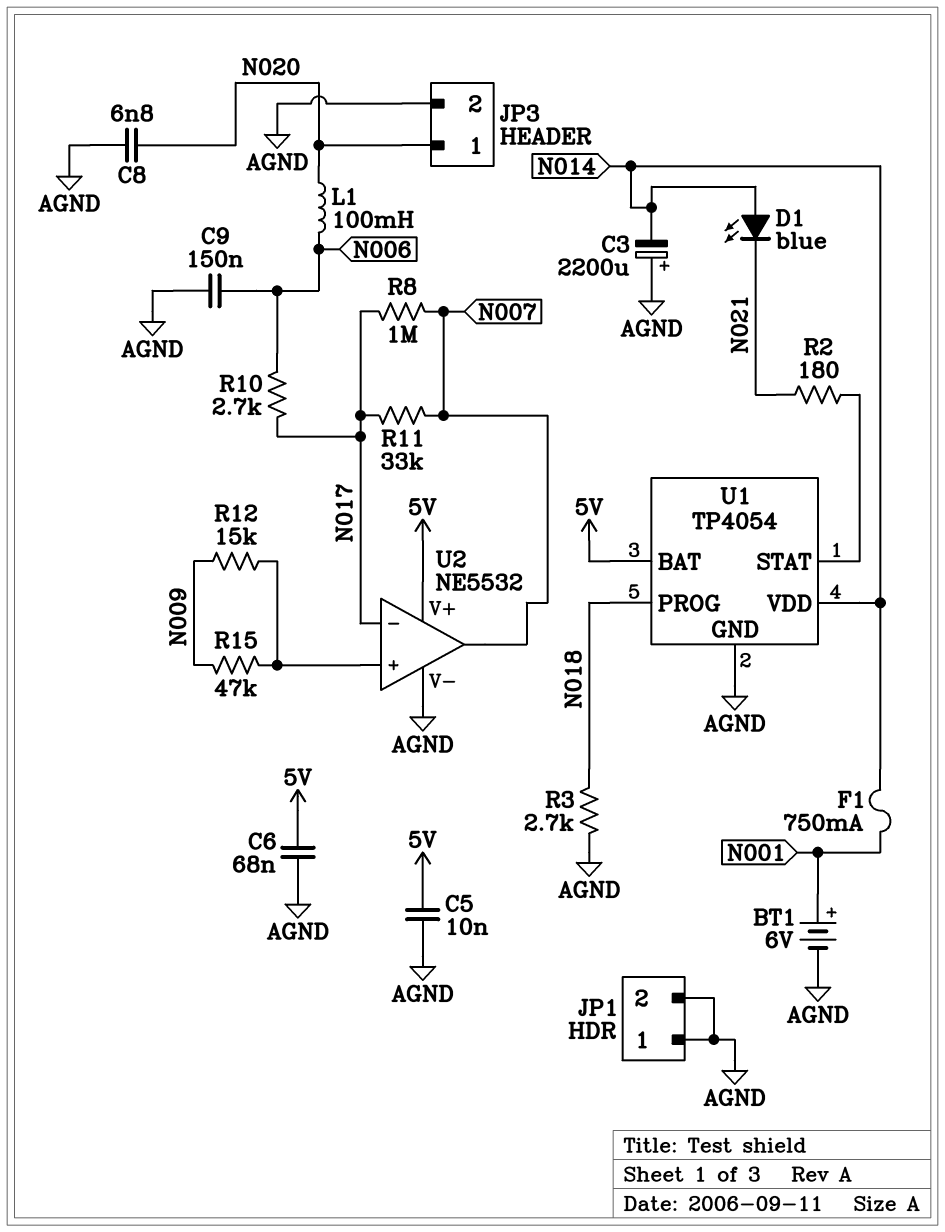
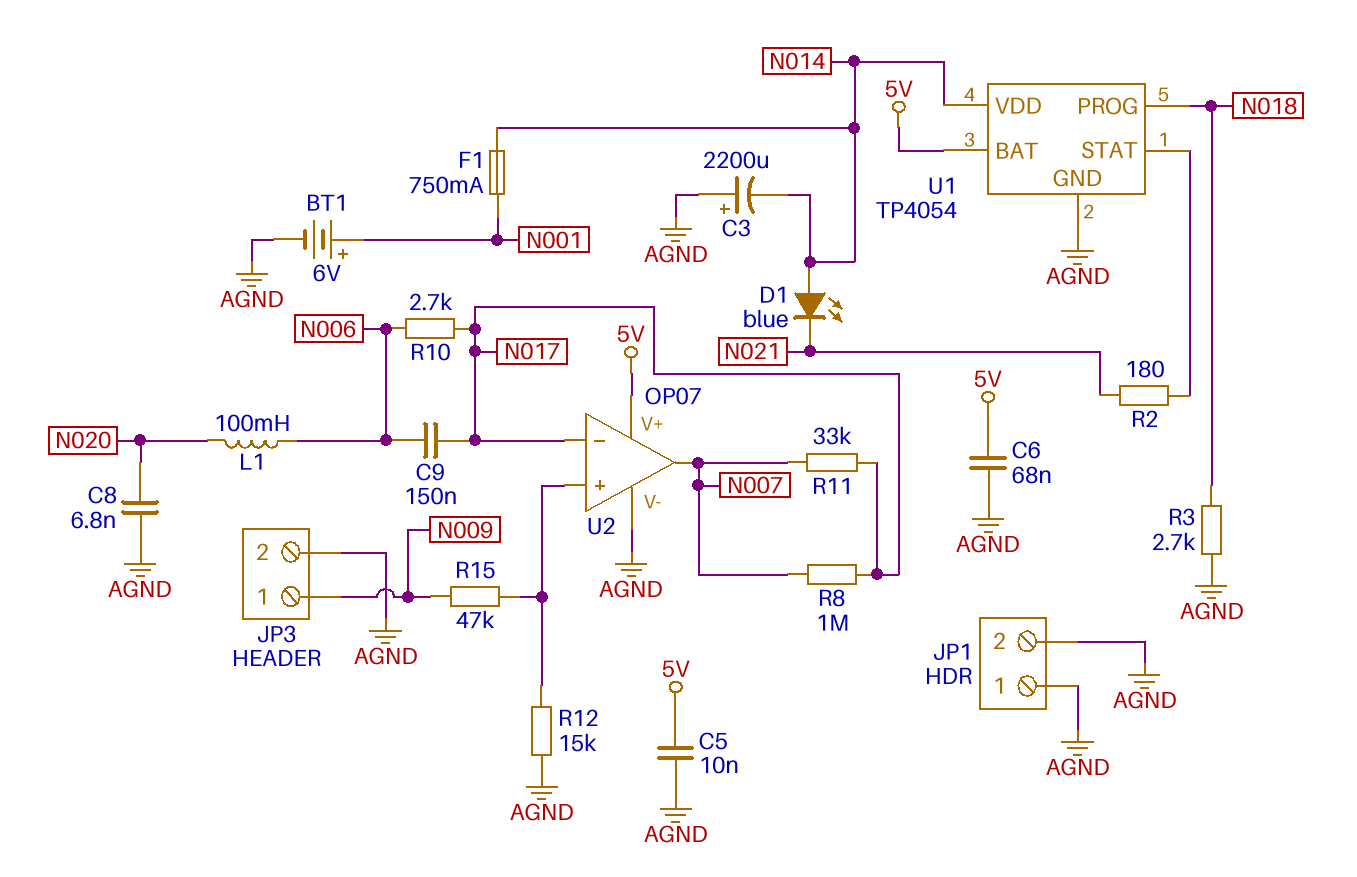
C9: 150nF (AGND, N006) -> 150nF (N006, N017)
JP3 pin 1: N020 -> N009
R12: 15k (N009, U2/in+) -> 15k (AGND, U2/in+)
U2: NE5532 -> OP07

